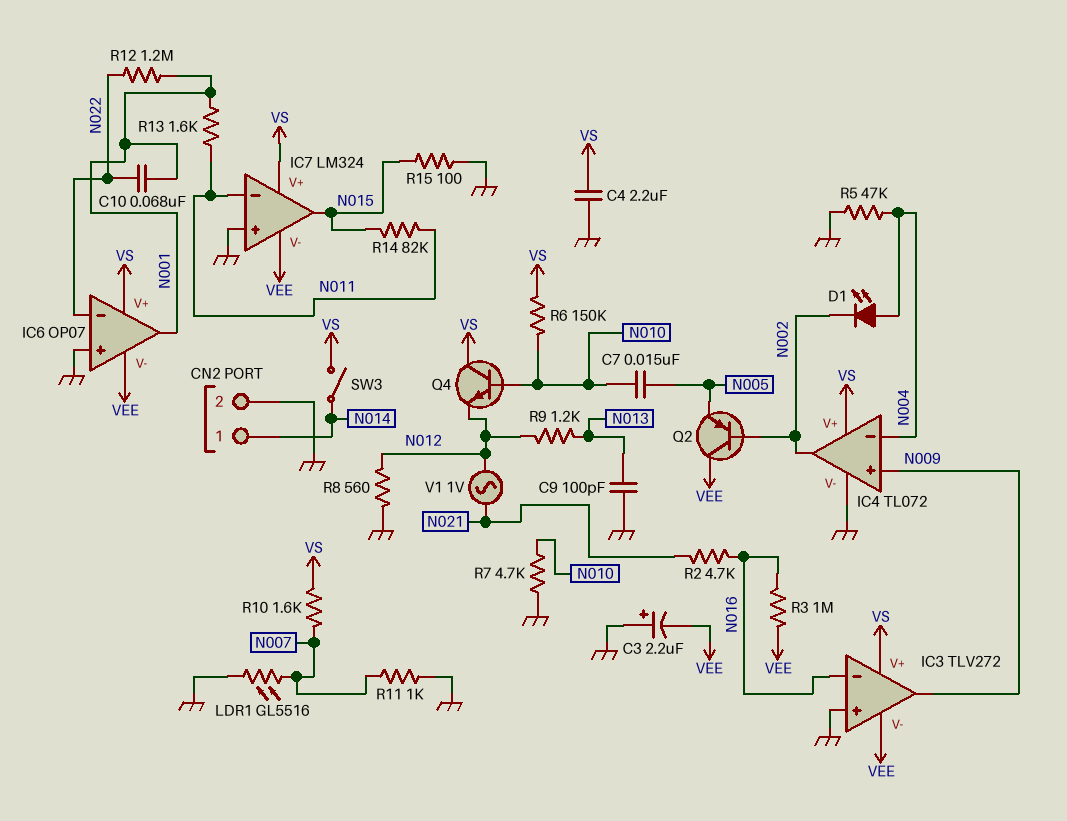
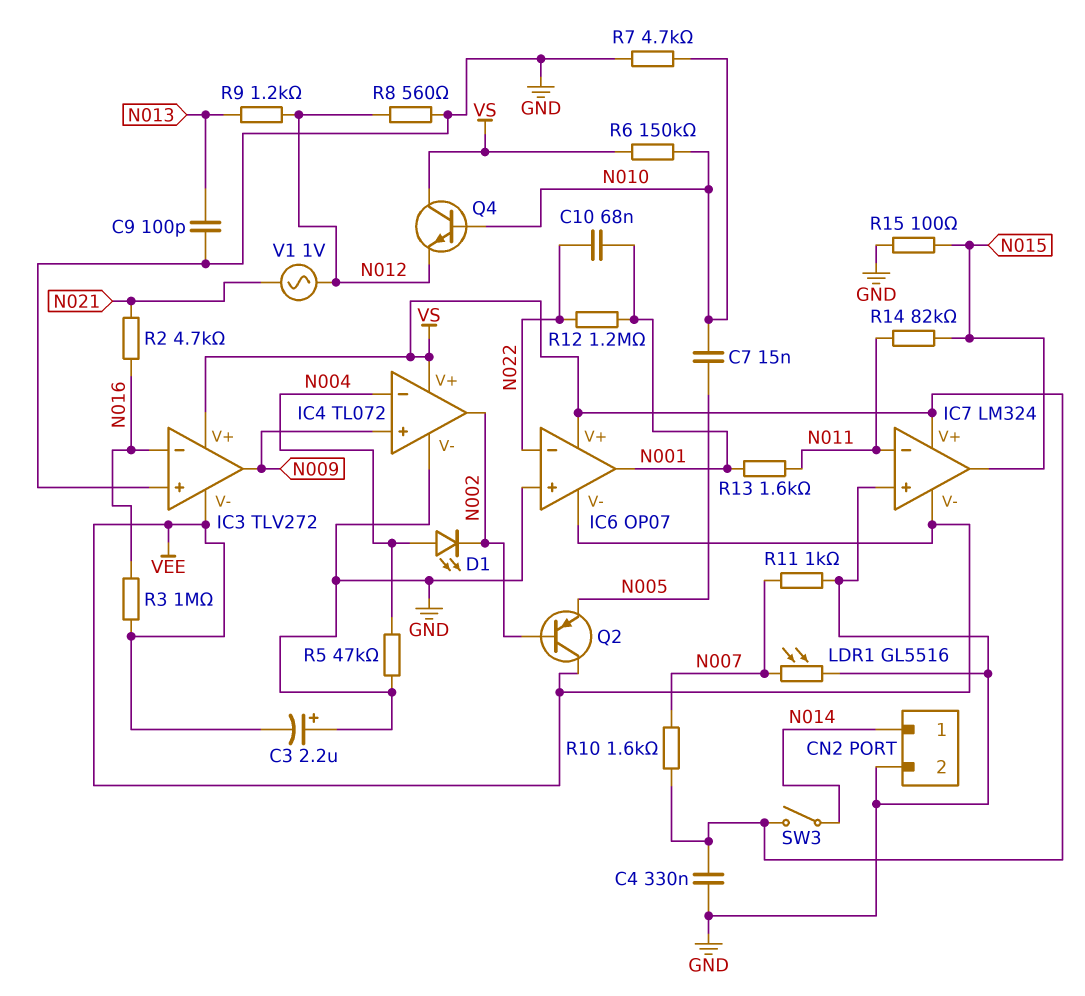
C4: 2.2uF (GND, VS) -> 330nF (GND, VS)

